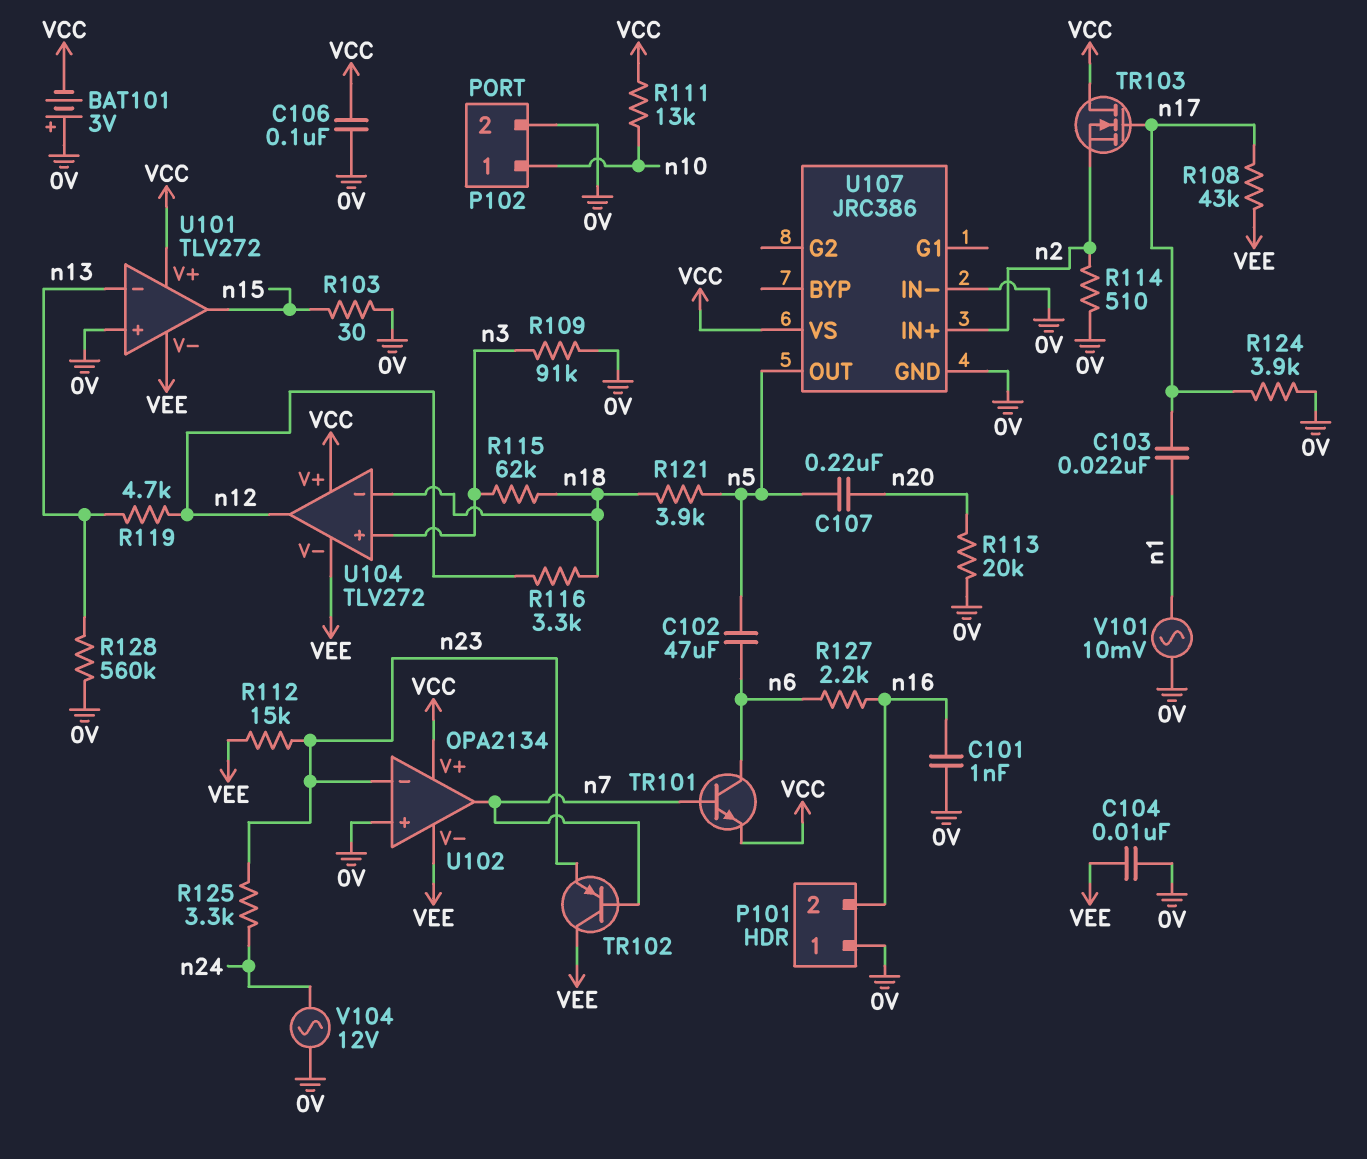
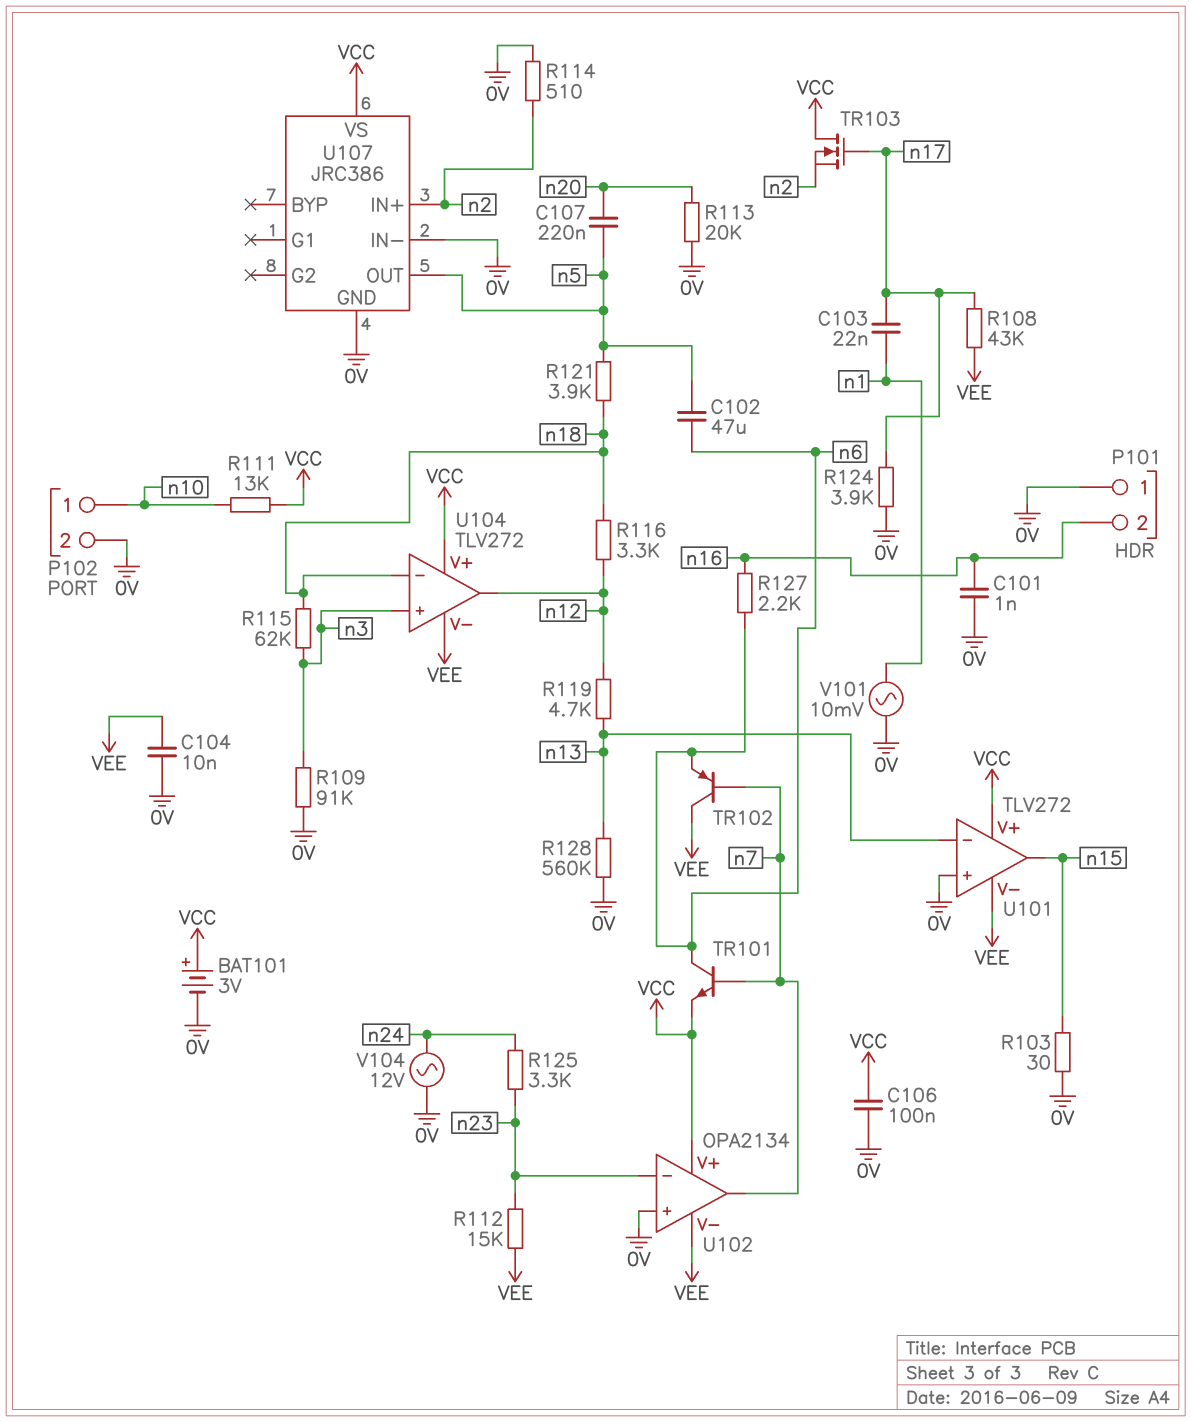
BAT101: 3V (plus 0V, minus VCC) -> 3V (plus VCC, minus 0V)
TR102: PNP (B n7, C VEE, E n23) -> PNP (B n7, C VEE, E n6)

